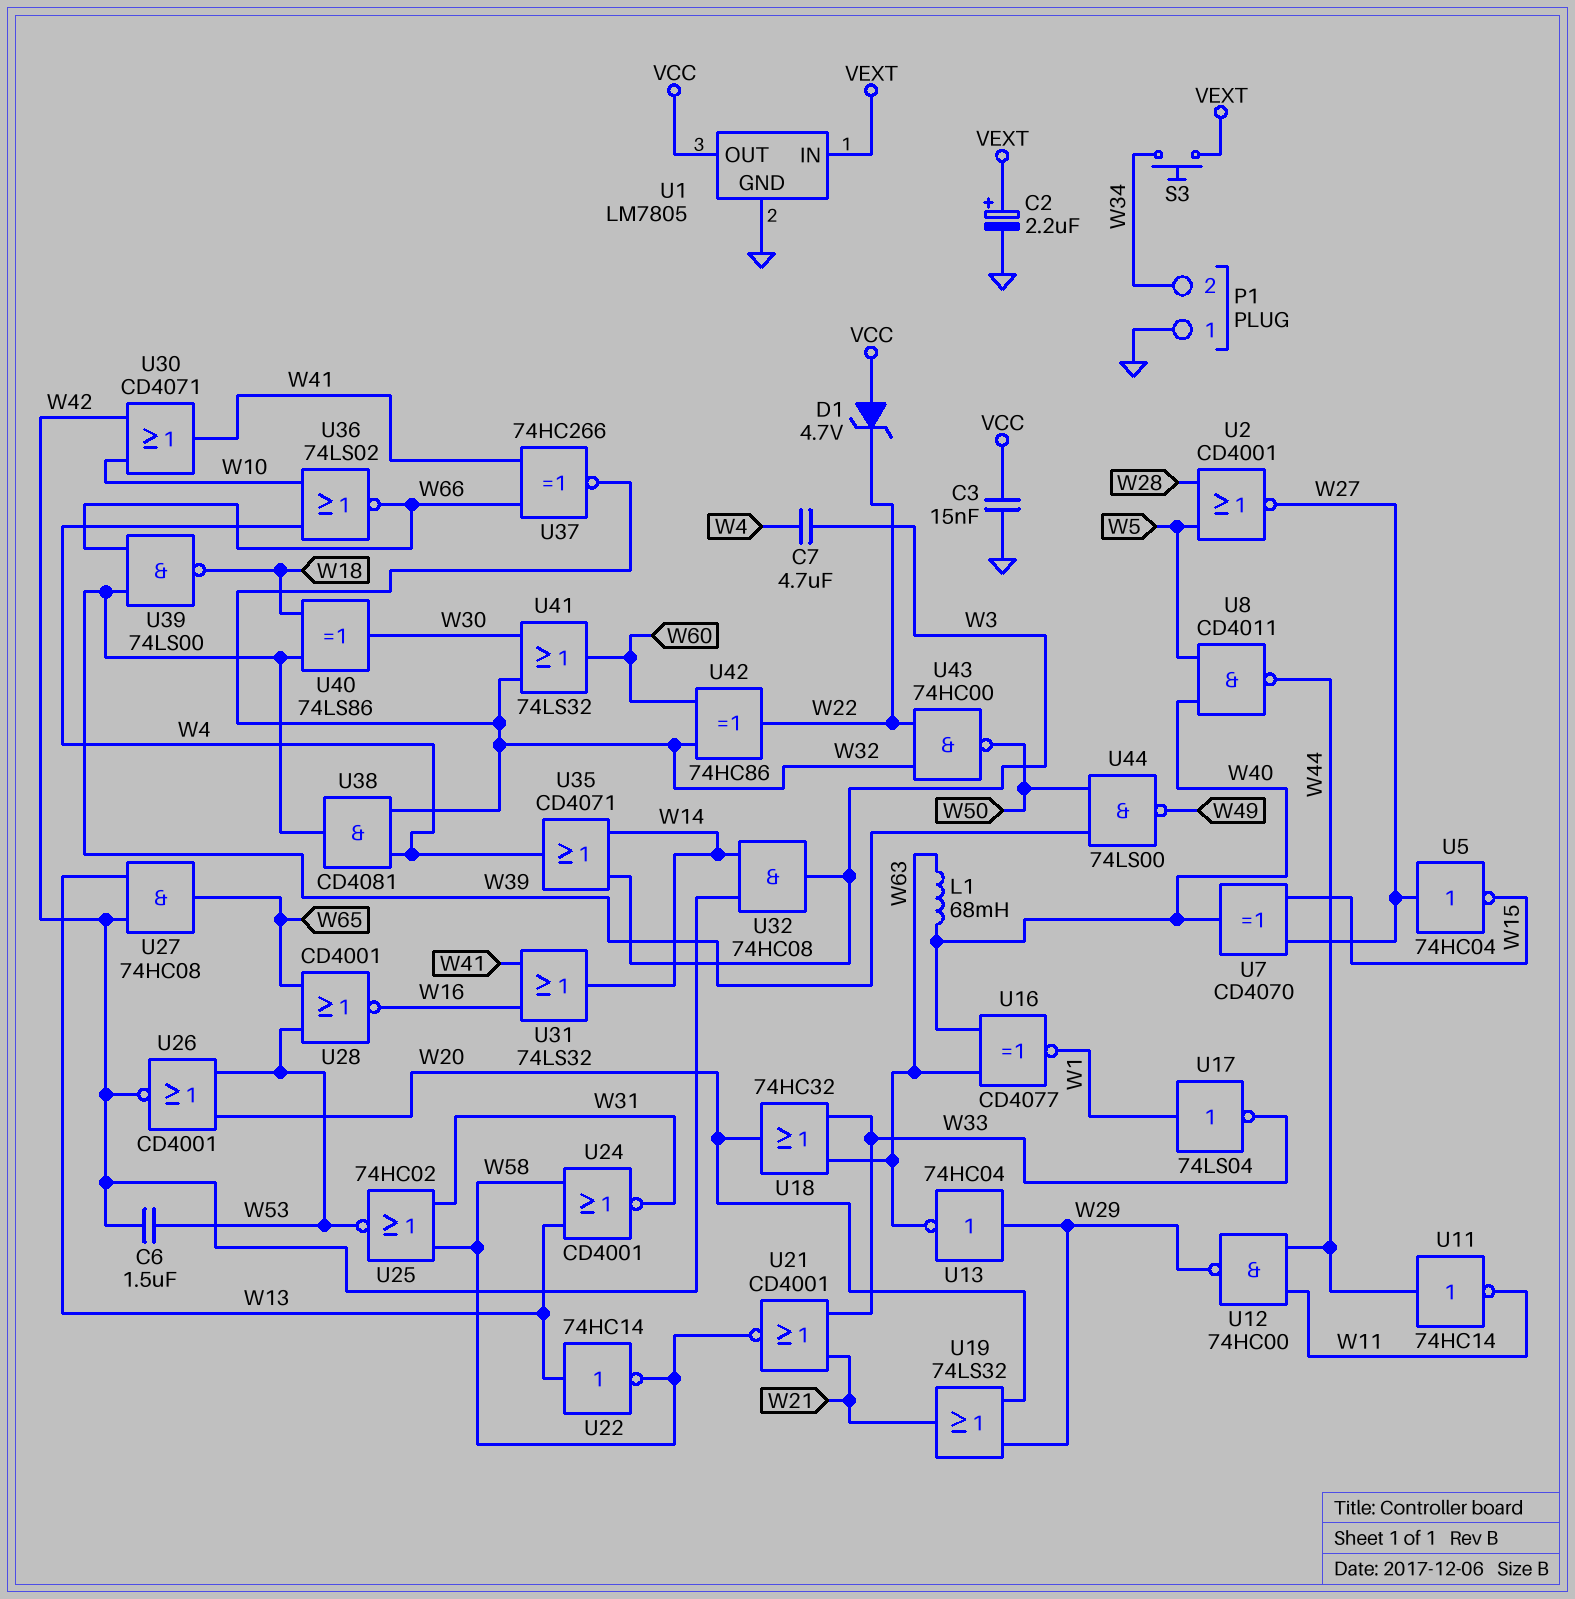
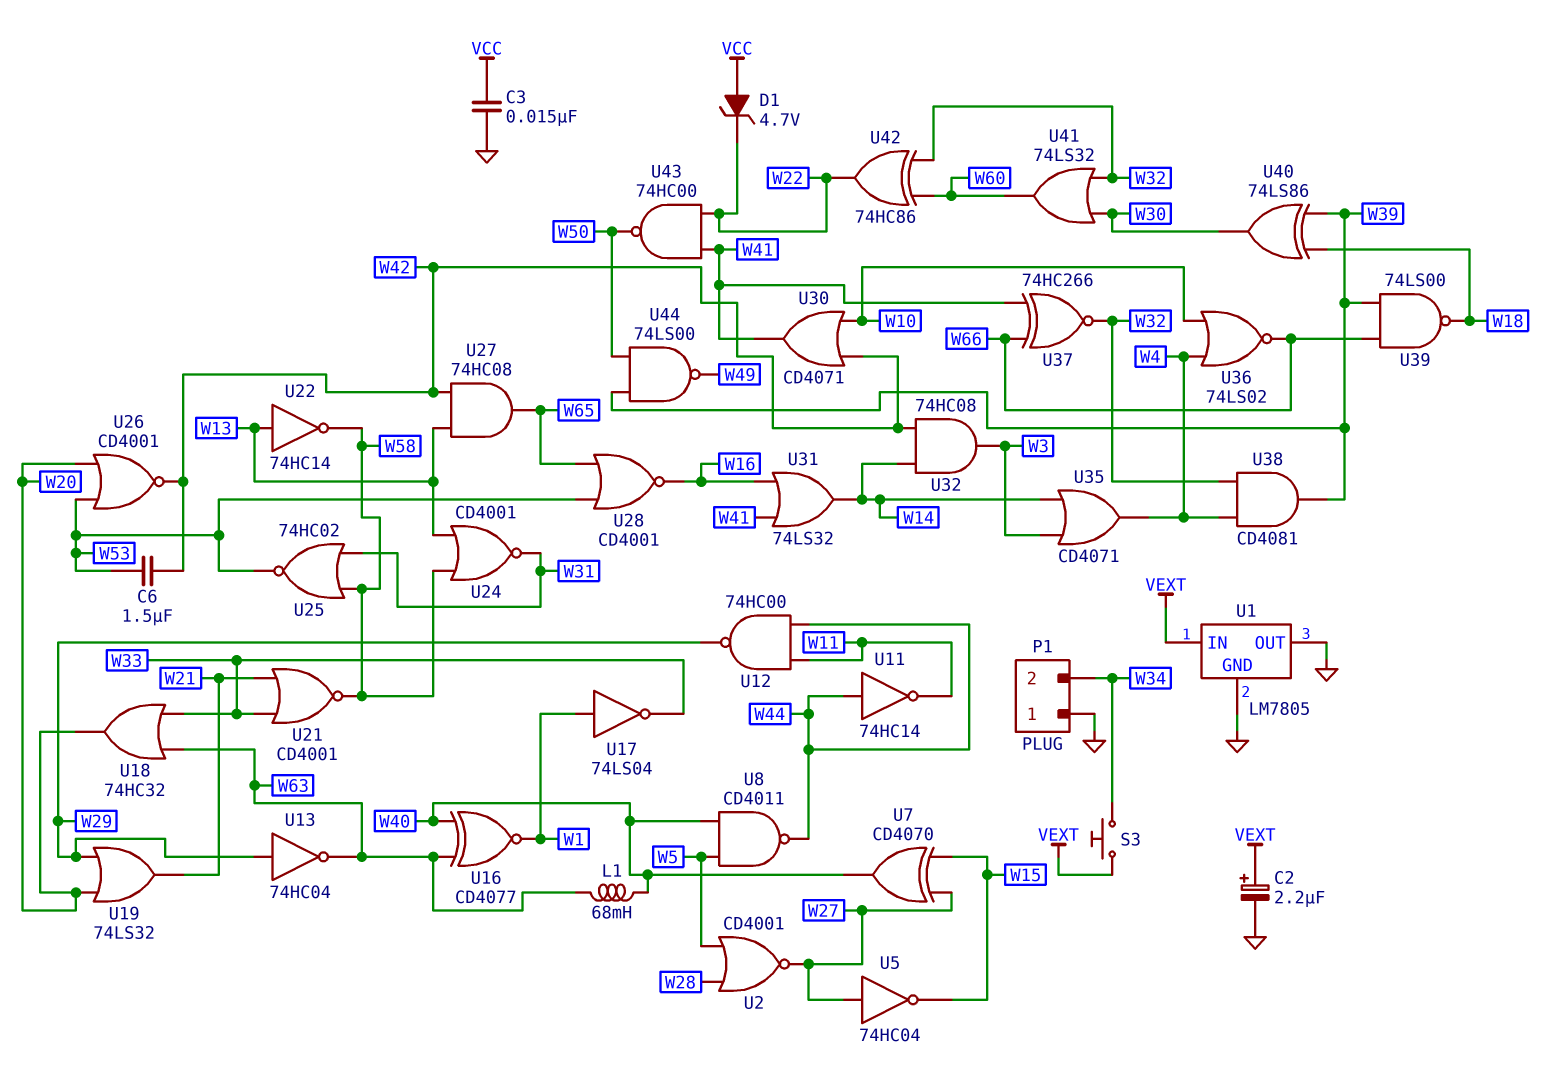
C7: 4.7uF (W3, W4) -> none
U1 pin OUT: VCC -> GND
U43: NAND 74HC00 (in W22, in W32, out W50) -> NAND 74HC00 (in W22, in W41, out W50)

